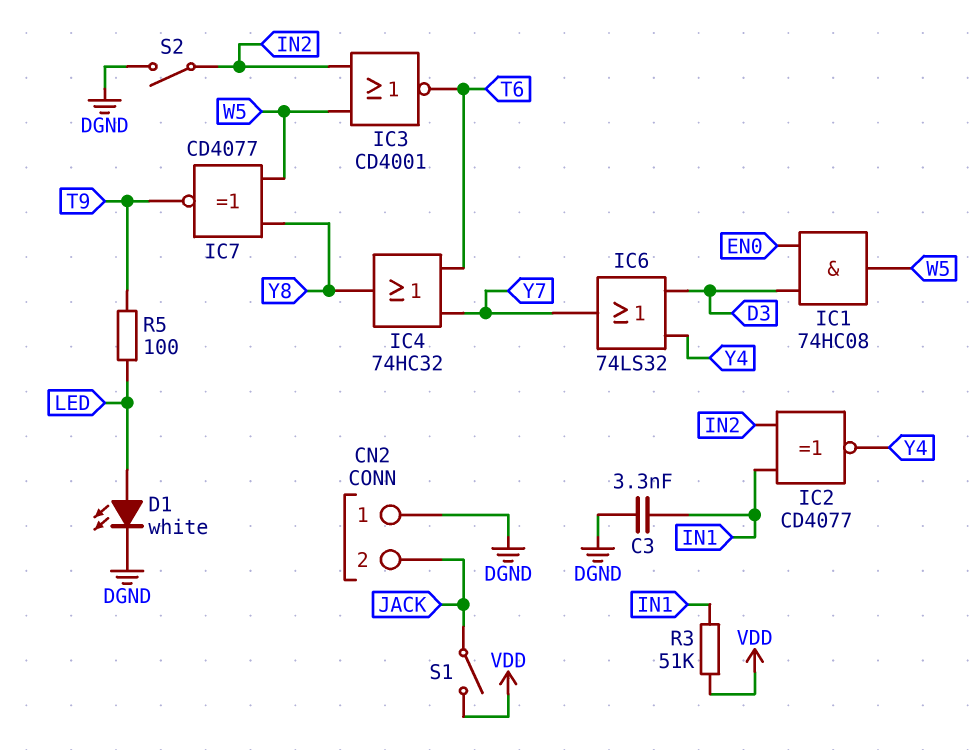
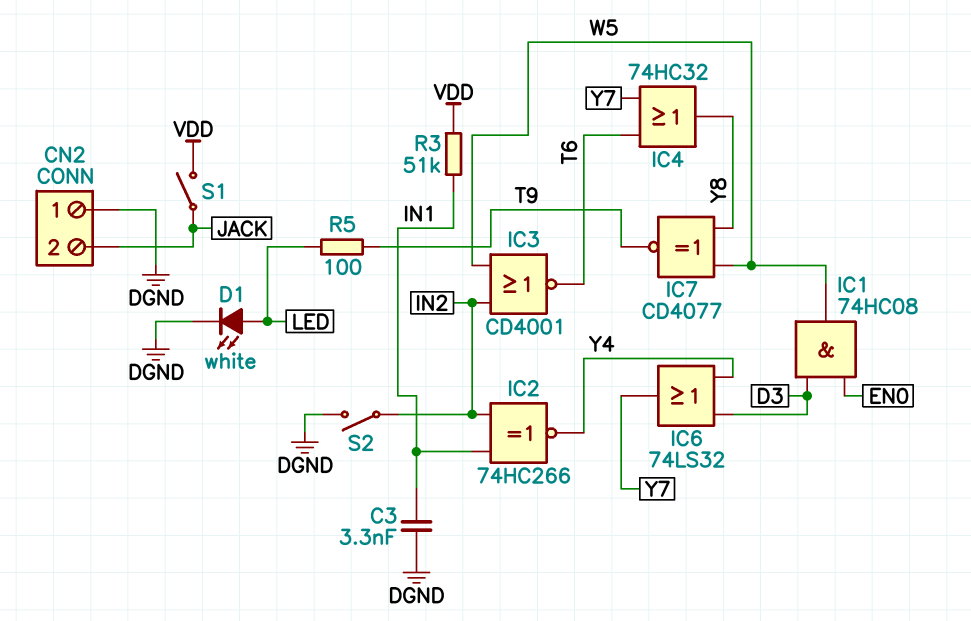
IC2: XNOR CD4077 (in IN1, in IN2, out Y4) -> XNOR 74HC266 (in IN1, in IN2, out Y4)

